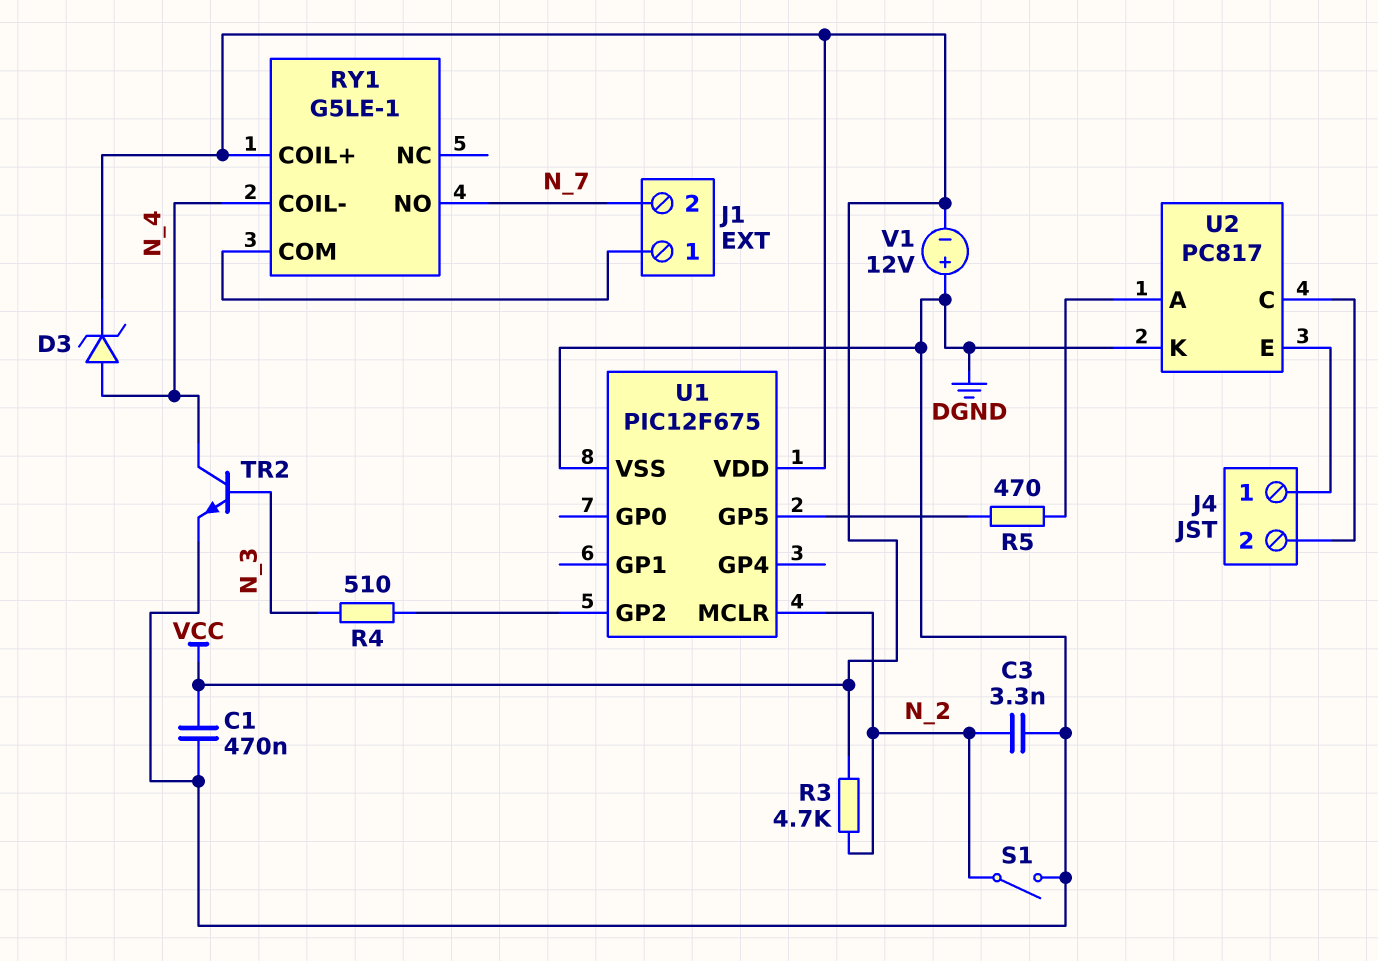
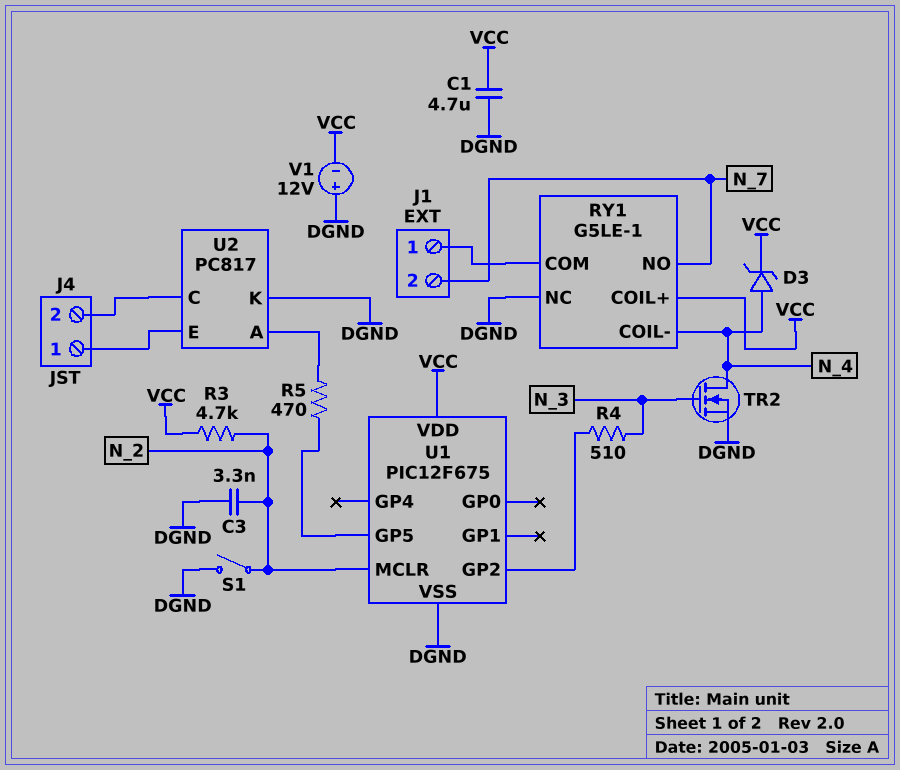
C1: 470nF (DGND, VCC) -> 4.7uF (DGND, VCC)
RY1 pin NC: none -> DGND
TR2: NPN (B N_3, C N_4, E DGND) -> NMOS (G N_3, D N_4, S DGND)

